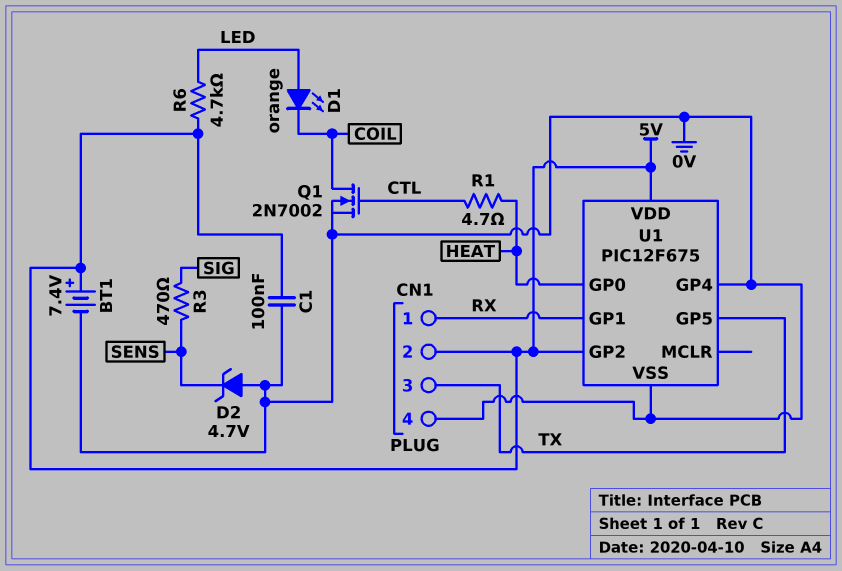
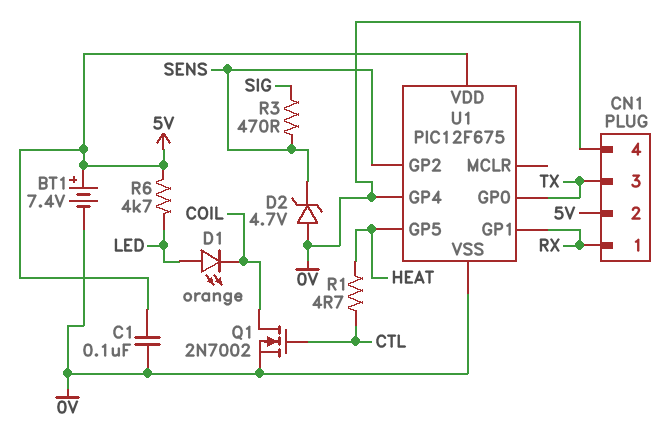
U1 pin GP0: HEAT -> TX
U1 pin GP2: 5V -> SENS
U1 pin GP5: TX -> HEAT

